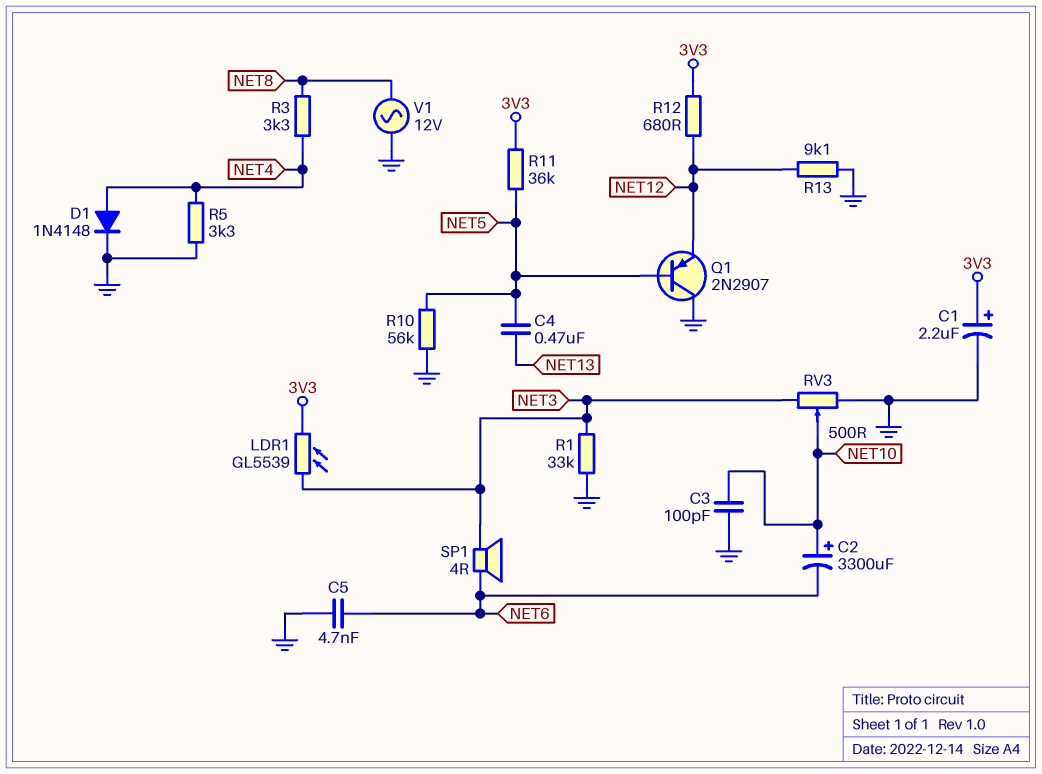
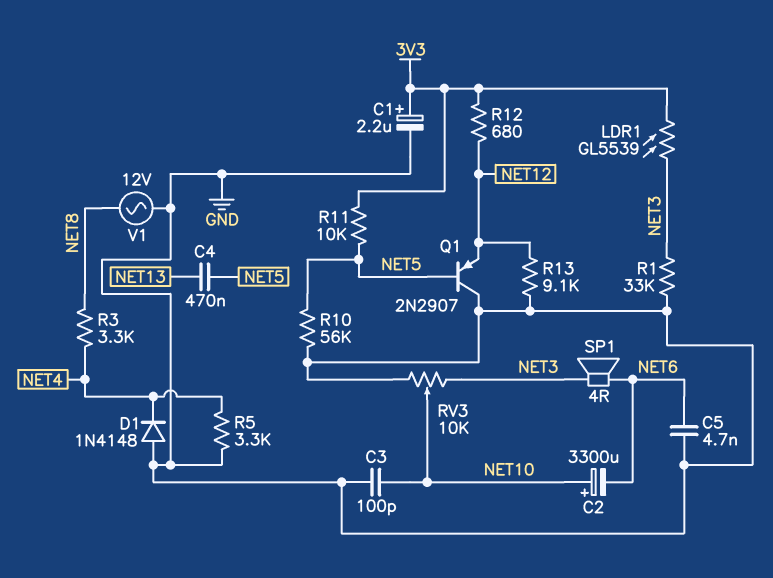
D1: diode 1N4148 (A NET4, K GND) -> diode 1N4148 (A GND, K NET4)
R11: 36k (3V3, NET5) -> 10k (3V3, NET5)
RV3: 500 (GND, NET3, wiper NET10) -> 10k (GND, NET3, wiper NET10)

